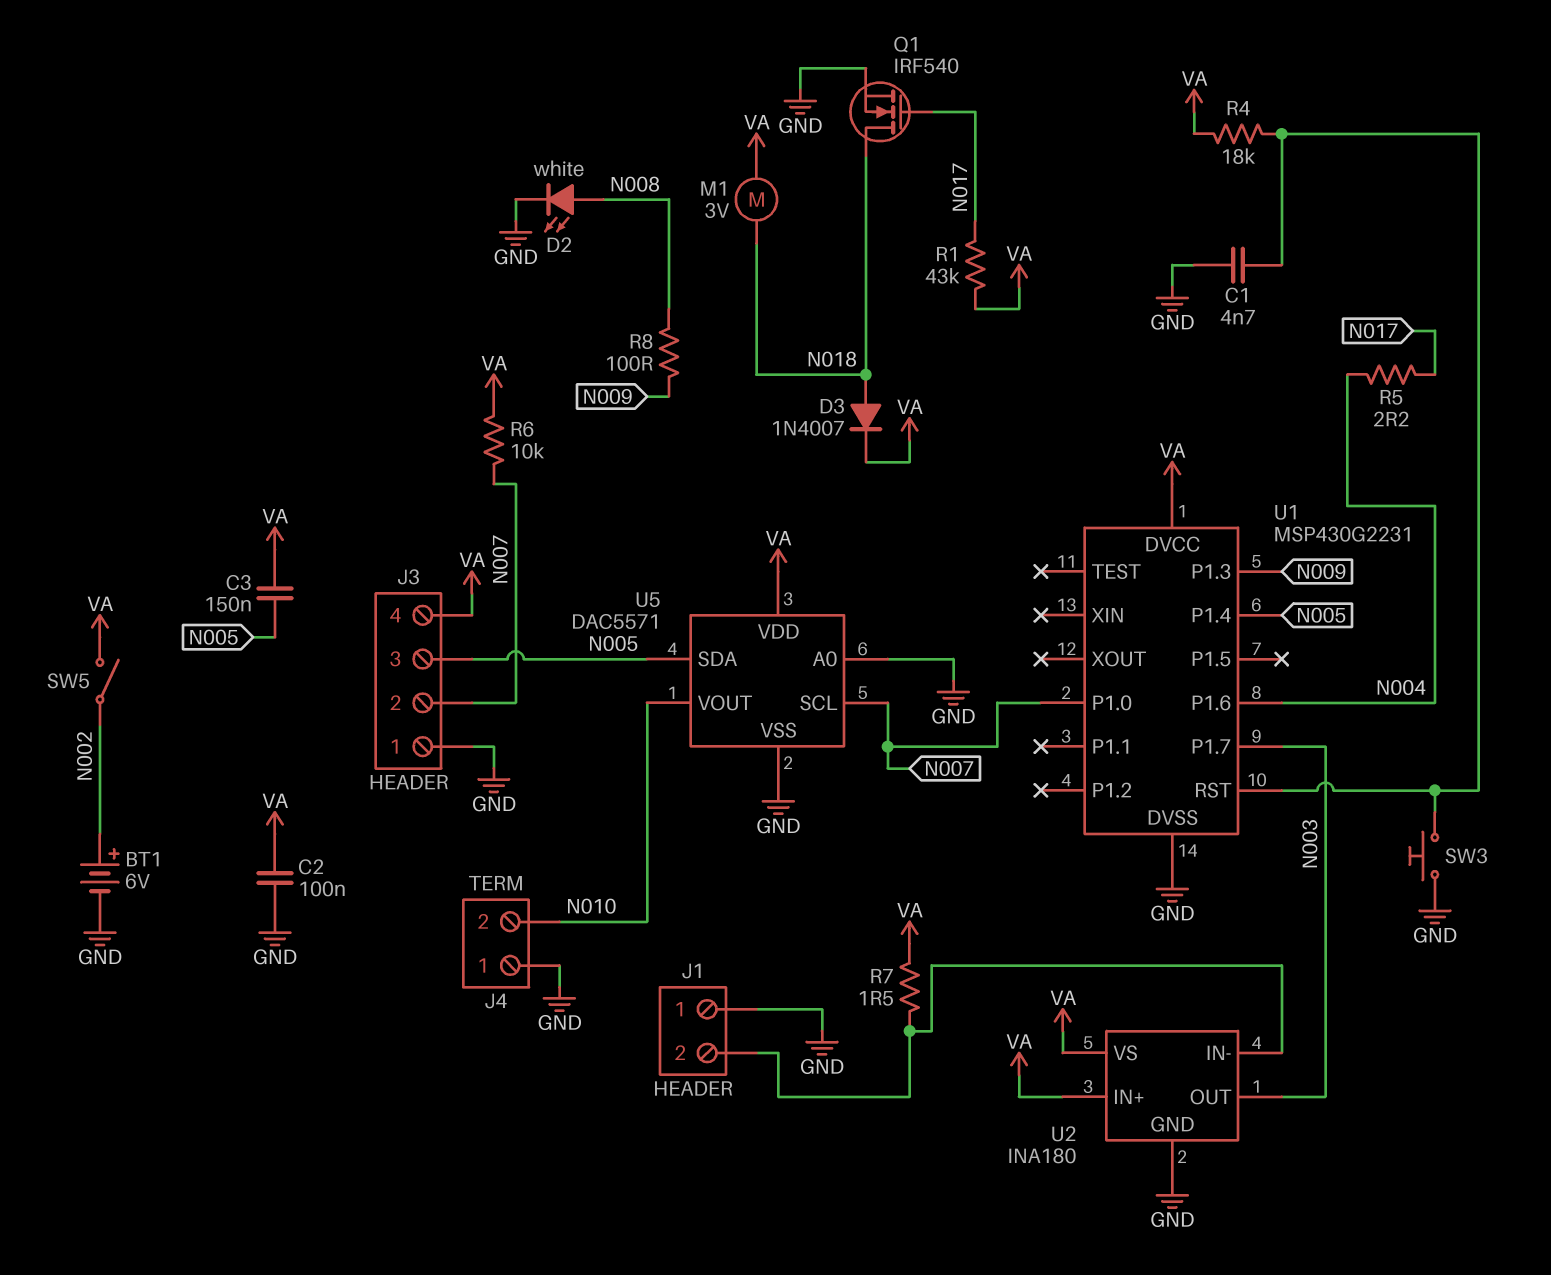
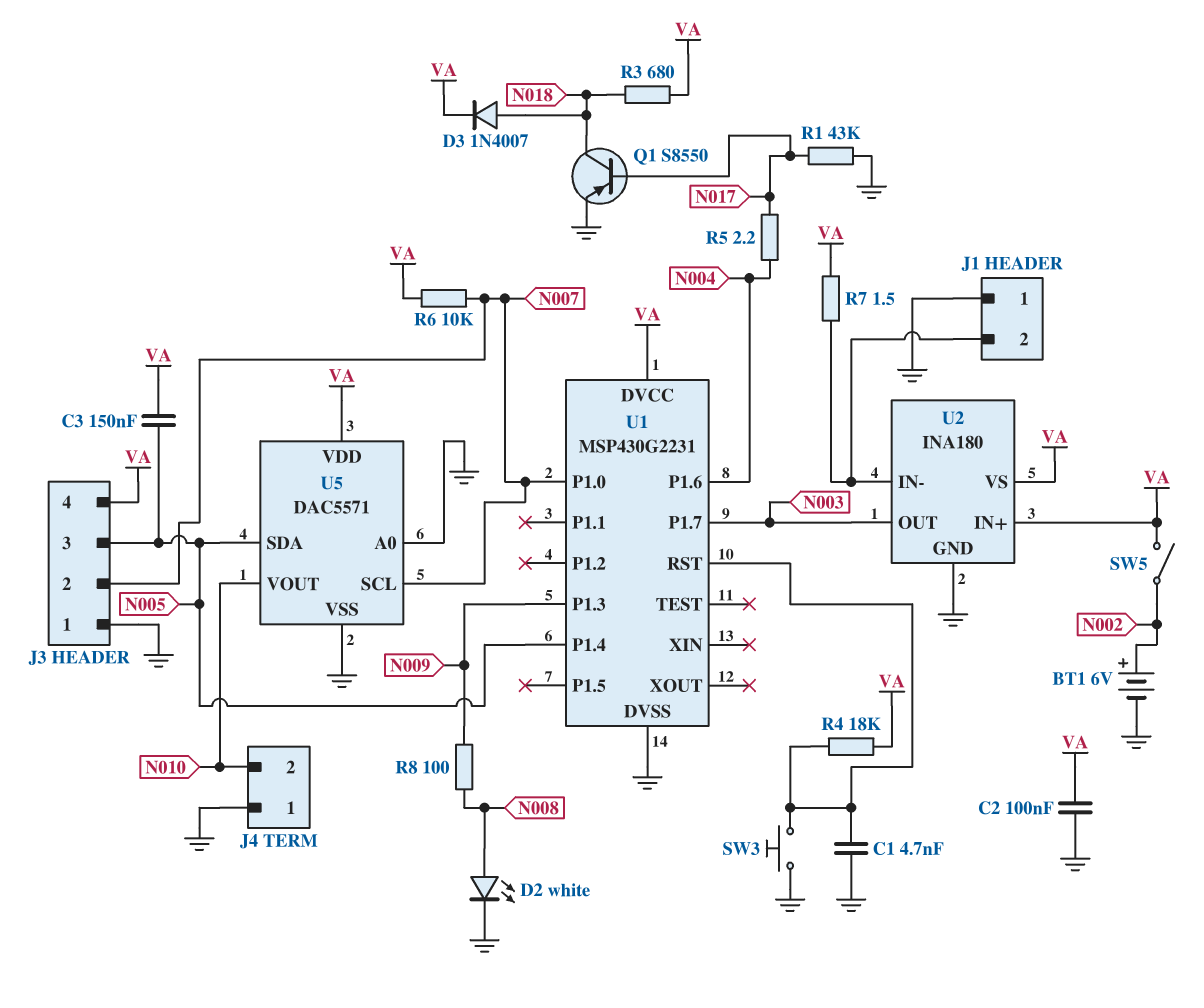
M1: motor 3V (N018, VA) -> none
Q1: NMOS IRF540 (G N017, D N018, S GND) -> PNP S8550 (B N017, C N018, E GND)
R1: 43k (N017, VA) -> 43k (GND, N017)
R3: none -> 680 (N018, VA)

